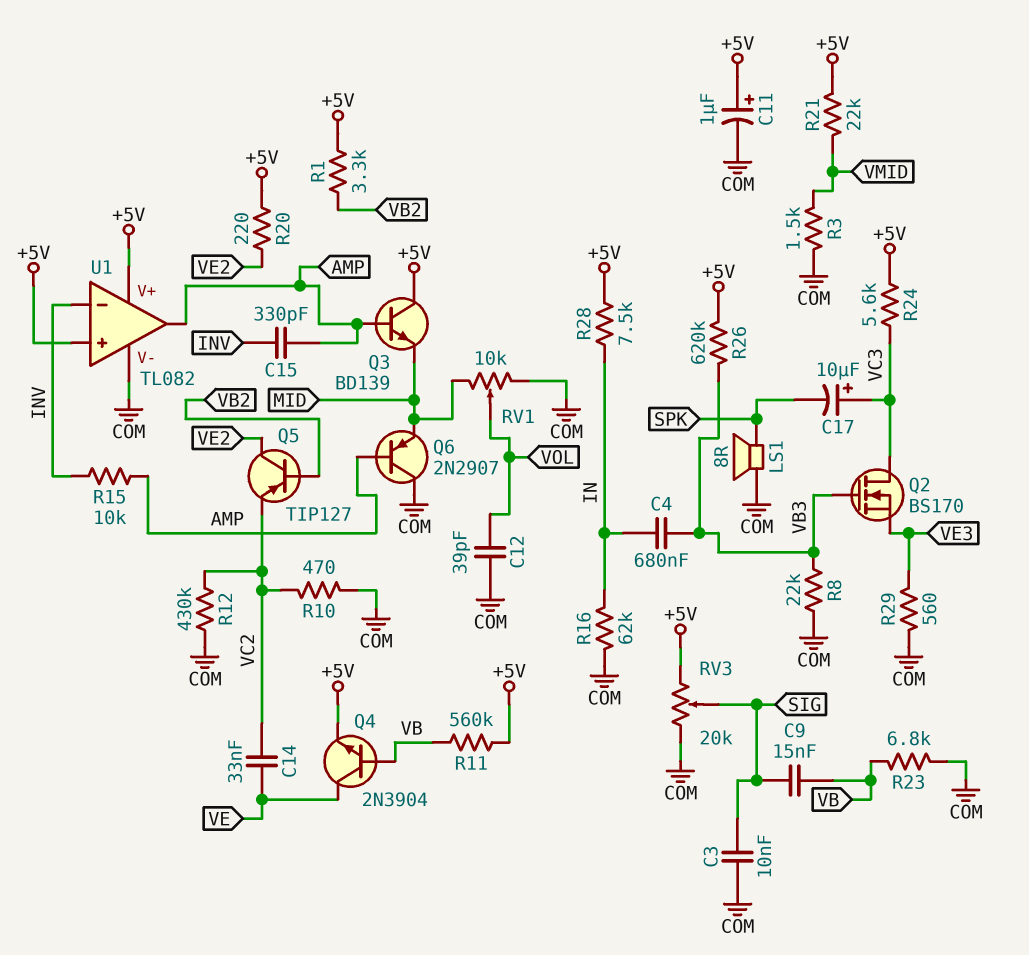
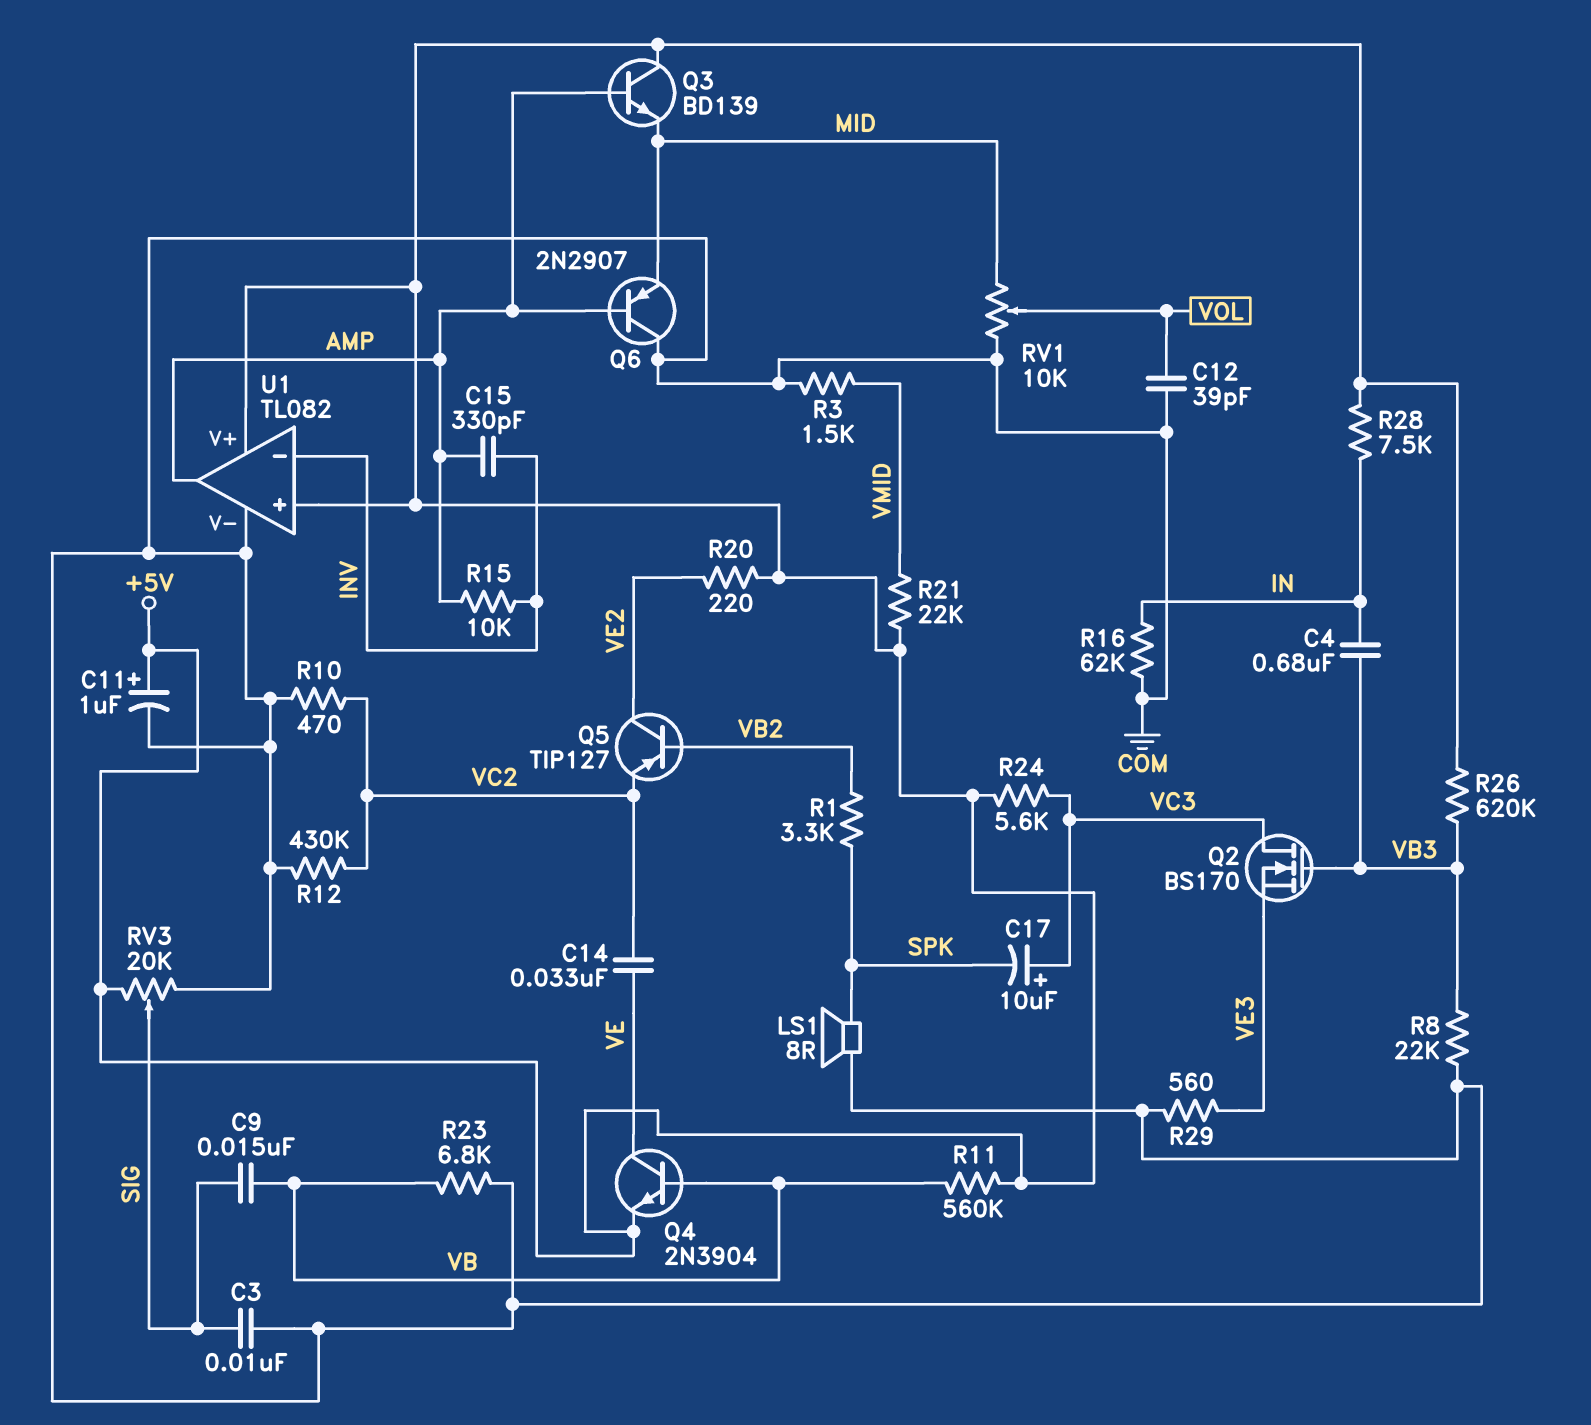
R1: 3.3k (+5V, VB2) -> 3.3k (SPK, VB2)

